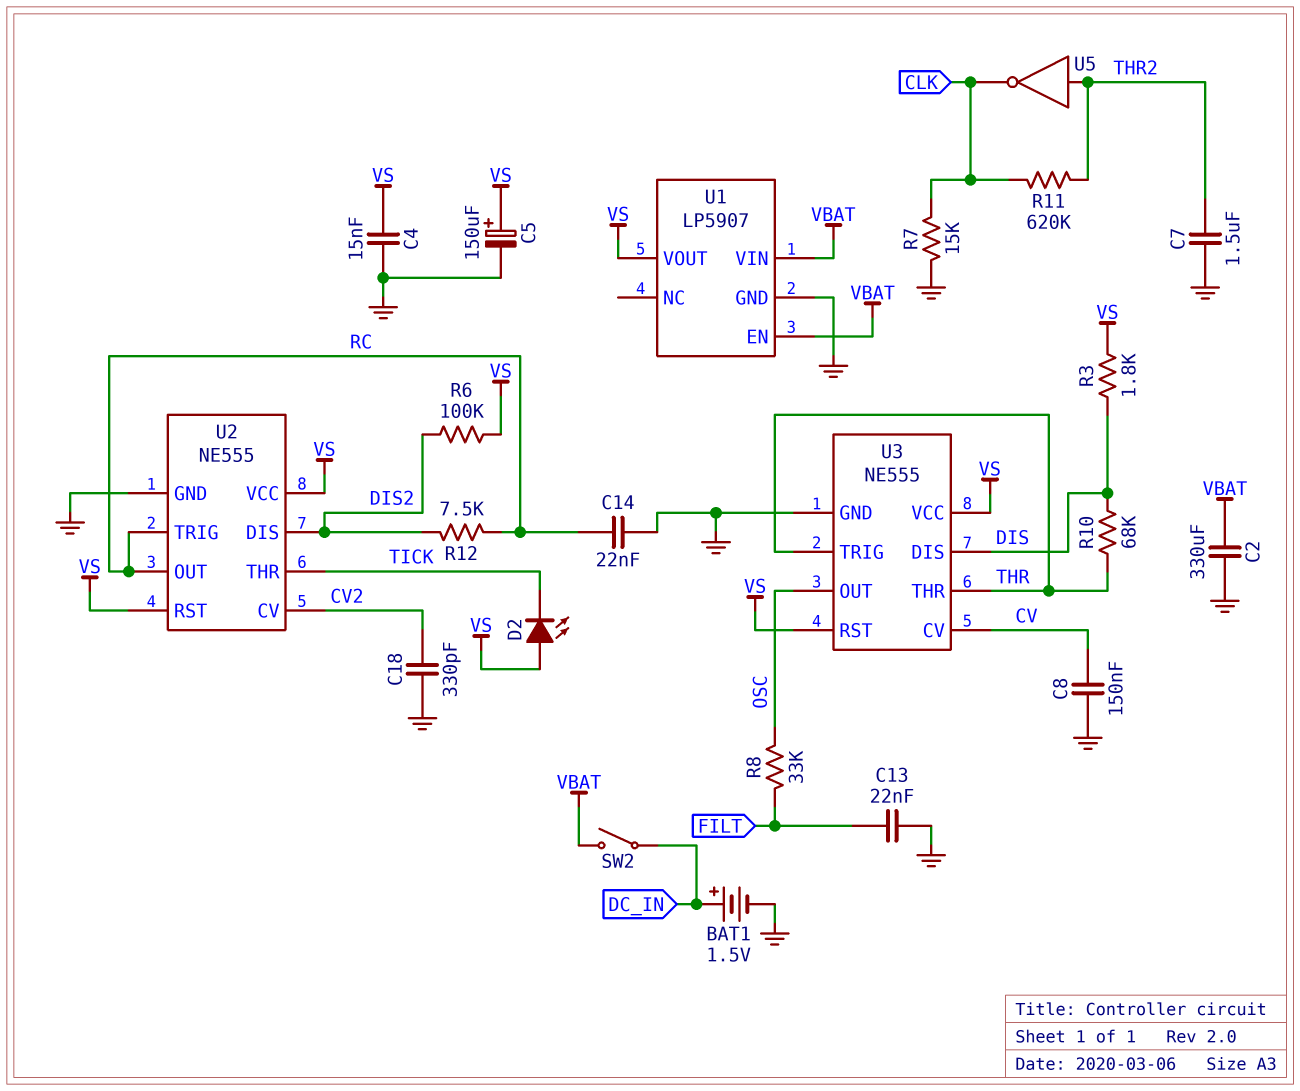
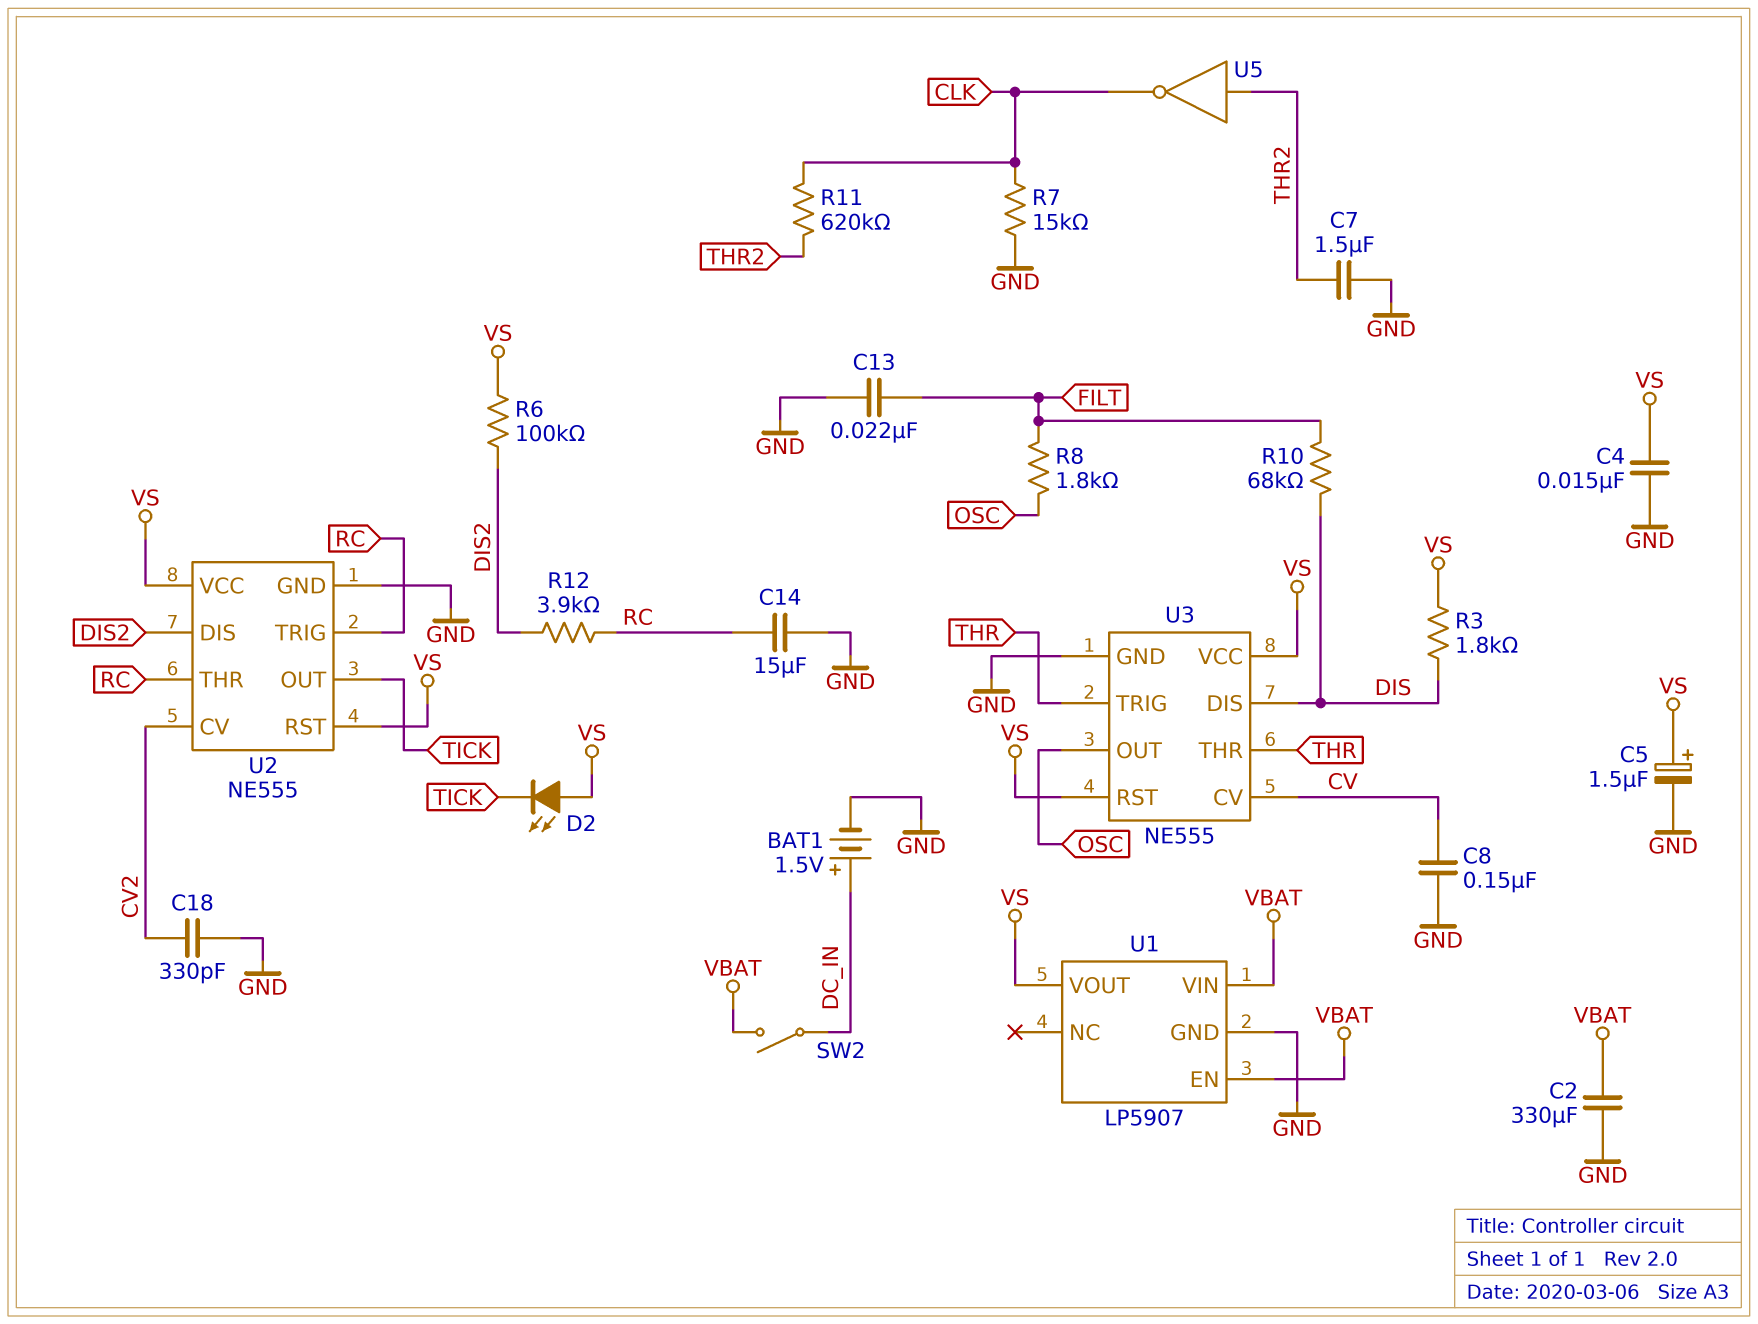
C5: 150uF (plus VS, minus GND) -> 1.5uF (plus VS, minus GND)
C14: 22nF (GND, RC) -> 15uF (GND, RC)
R8: 33k (FILT, OSC) -> 1.8k (FILT, OSC)
R10: 68k (DIS, THR) -> 68k (DIS, FILT)
R12: 7.5k (DIS2, RC) -> 3.9k (DIS2, RC)
U2 pin OUT: RC -> TICK
U2 pin THR: TICK -> RC

